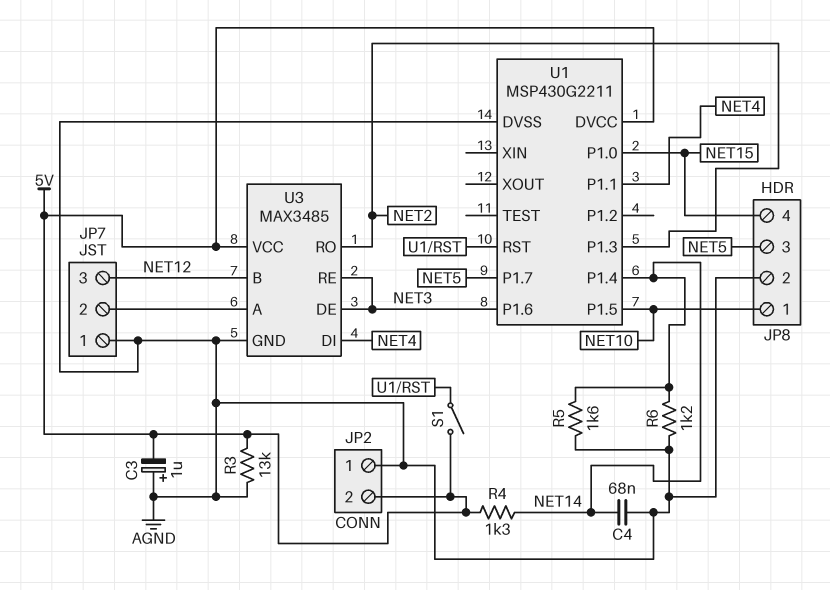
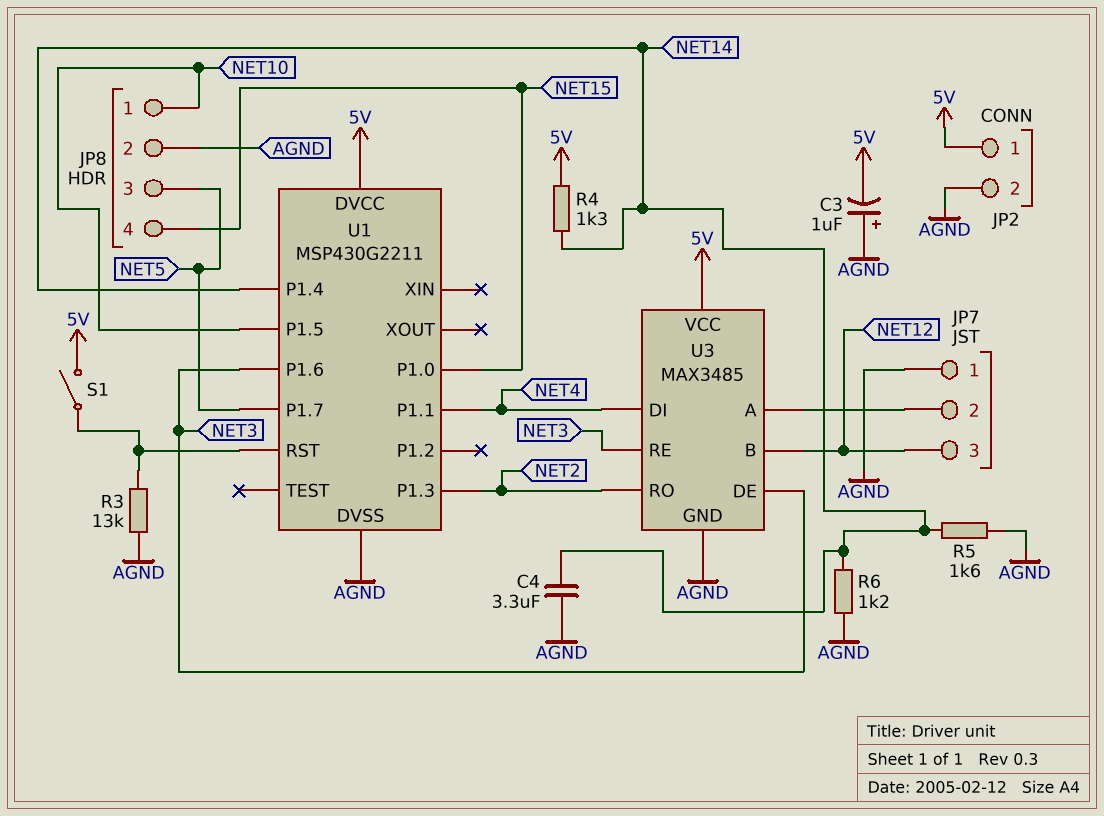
C4: 68nF (AGND, NET14) -> 3.3uF (AGND, NET14)
JP2 pin 1: AGND -> 5V
JP2 pin 2: 5V -> AGND
R3: 13k (5V, AGND) -> 13k (AGND, U1/RST)

